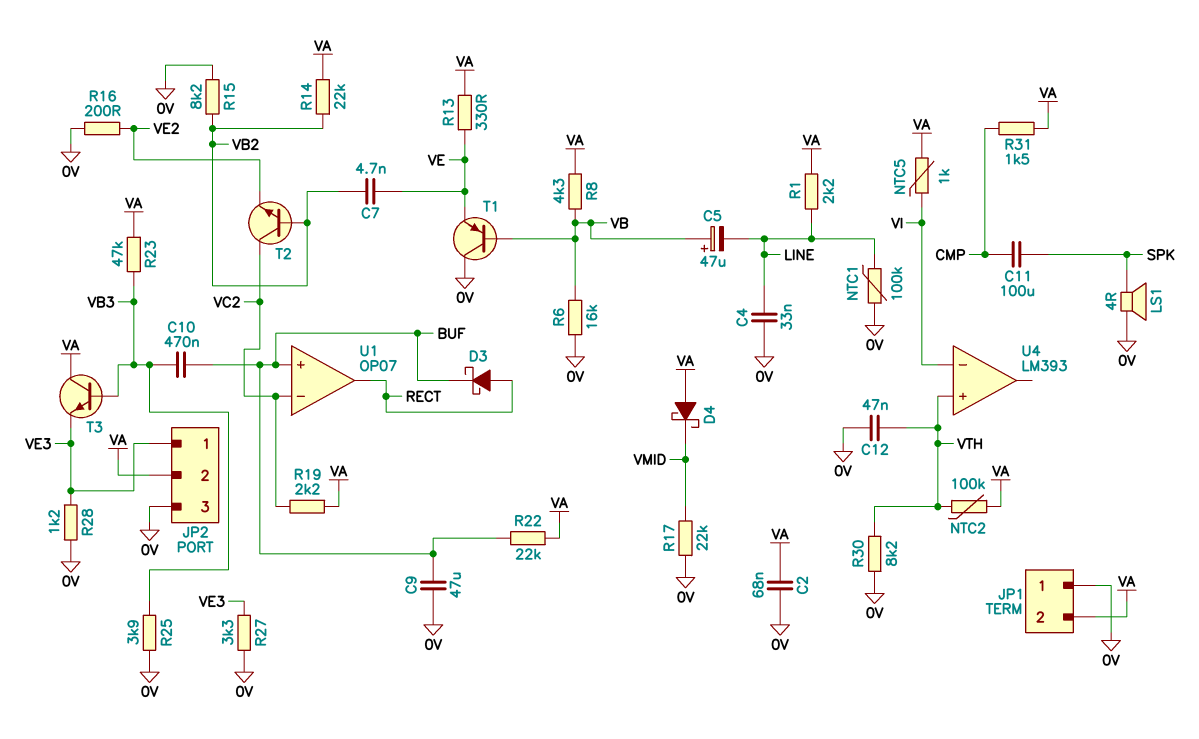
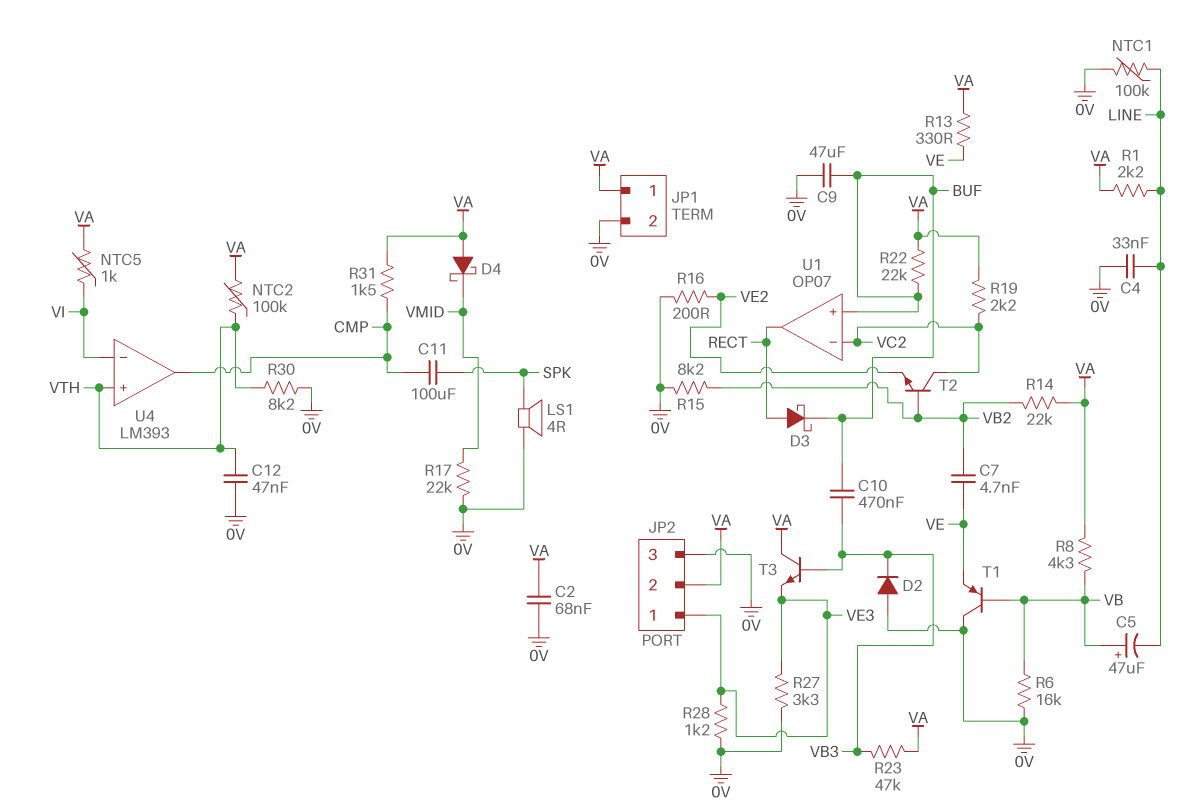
D2: none -> diode (A 0V, K VB3)
JP1 pin 1: 0V -> VA
JP1 pin 2: VA -> 0V
R25: 3.9k (0V, VB3) -> none
U4 pin out: none -> CMP

